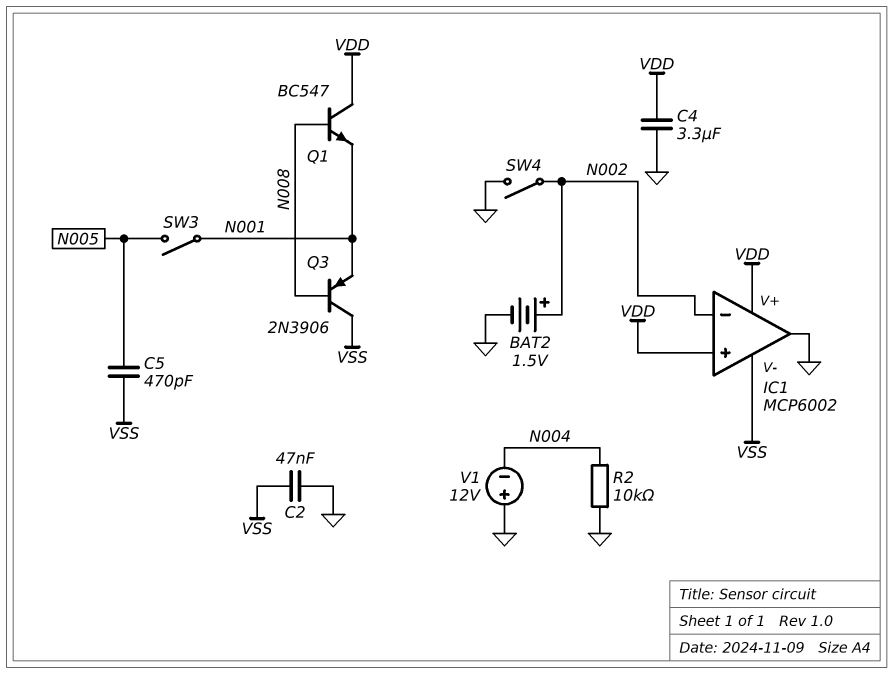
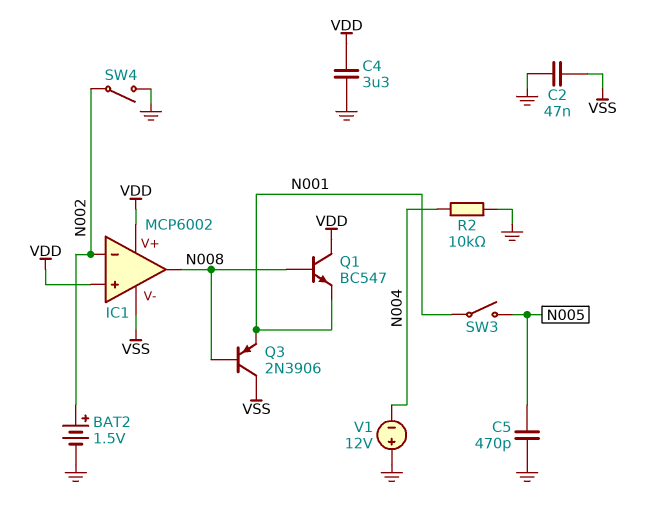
C5: 470pF (N005, VSS) -> 470pF (GND, N005)
IC1 pin out: GND -> N008

